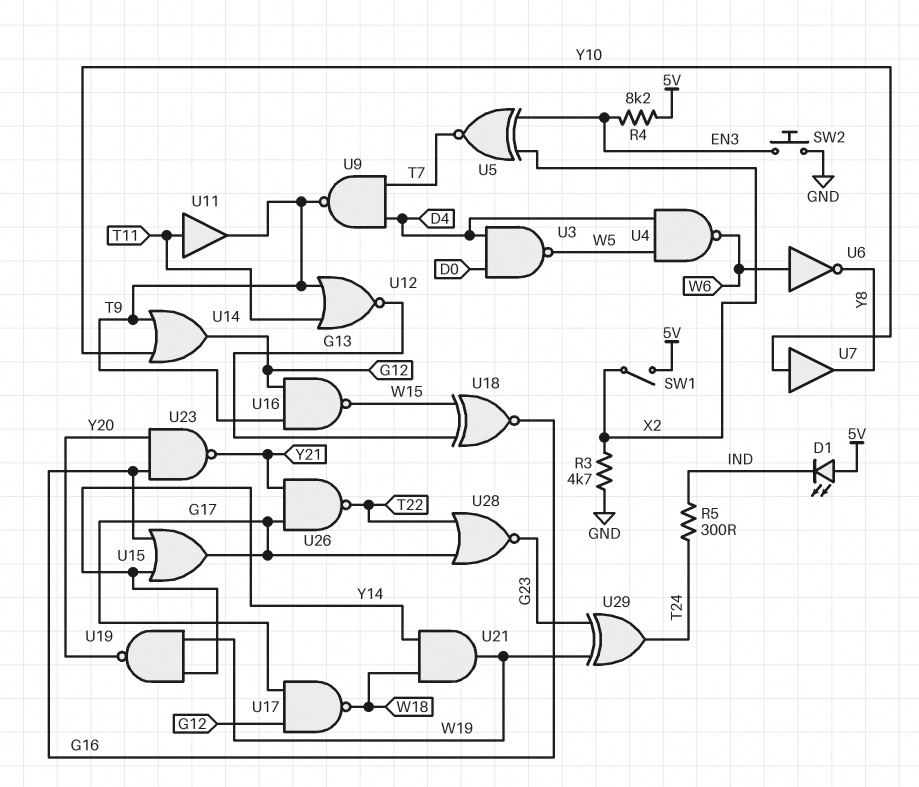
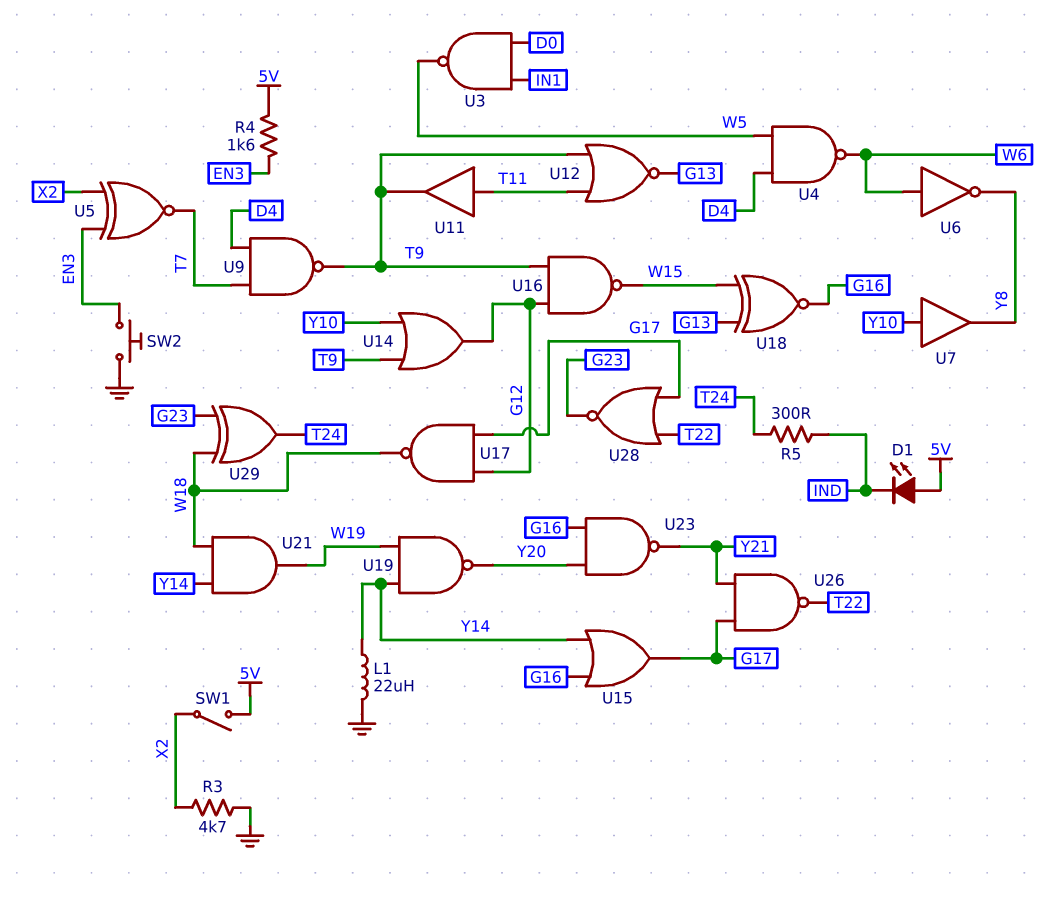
L1: none -> 22uH (GND, Y14)
R4: 8.2k (5V, EN3) -> 1.6k (5V, EN3)
U3: NAND (in D0, in D4, out W5) -> NAND (in D0, in IN1, out W5)
U29: XOR (in G23, in W19, out T24) -> XOR (in G23, in W18, out T24)

